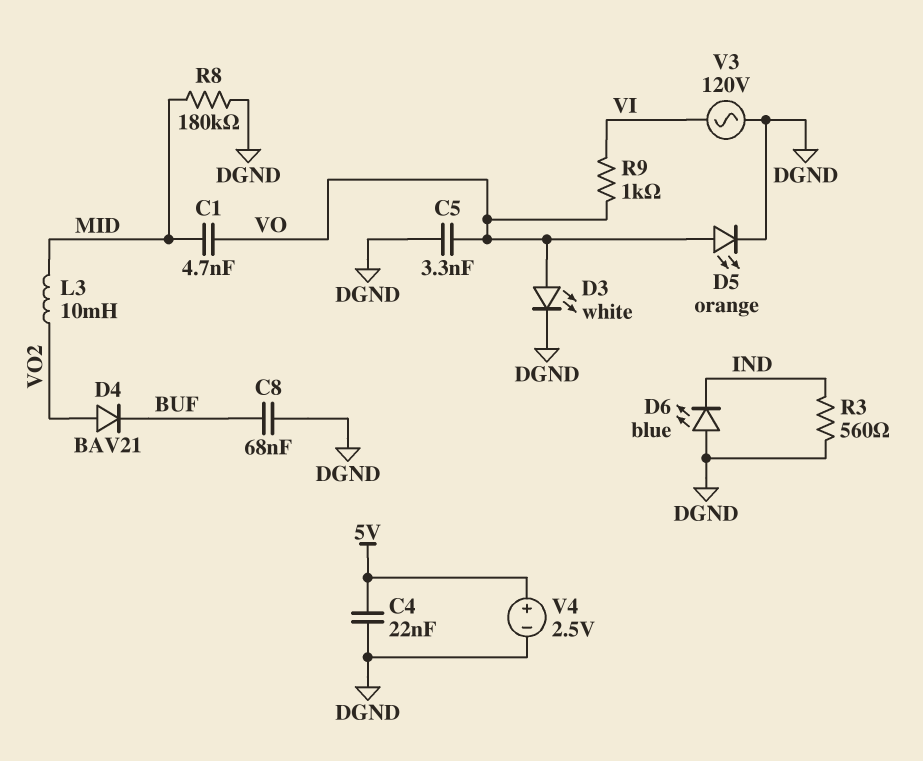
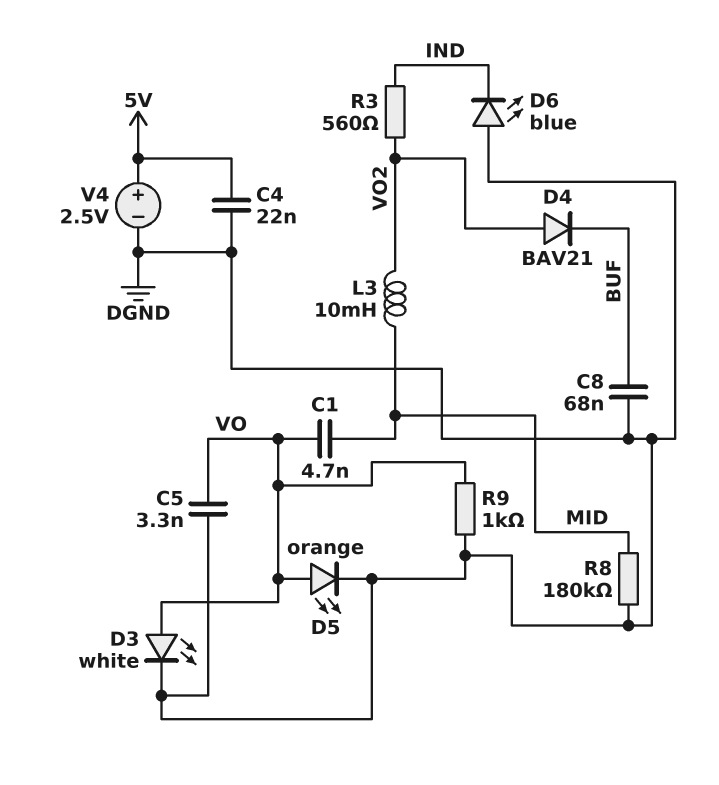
R3: 560 (DGND, IND) -> 560 (IND, VO2)
R9: 1k (VI, VO) -> 1k (DGND, VO)
V3: AC 120V (DGND, VI) -> none

